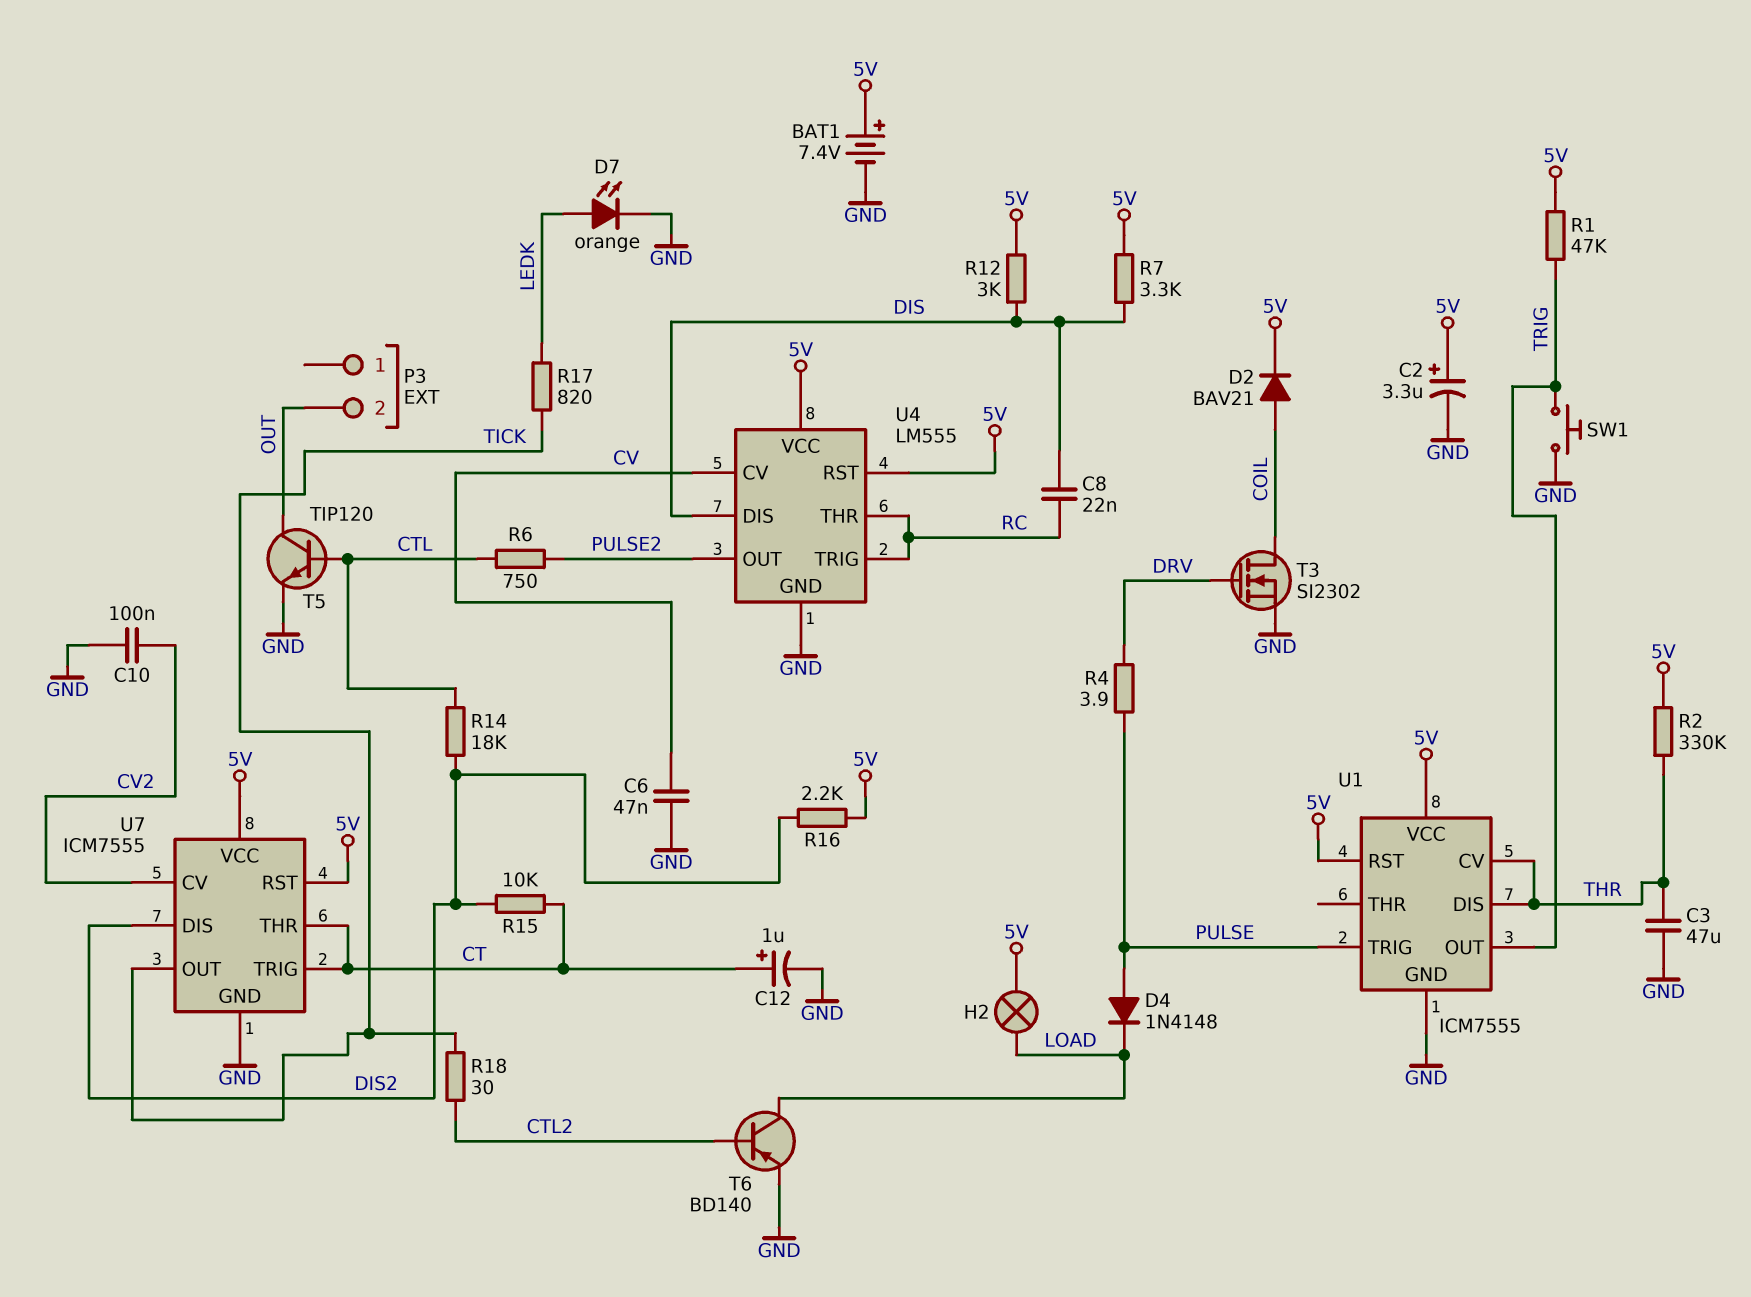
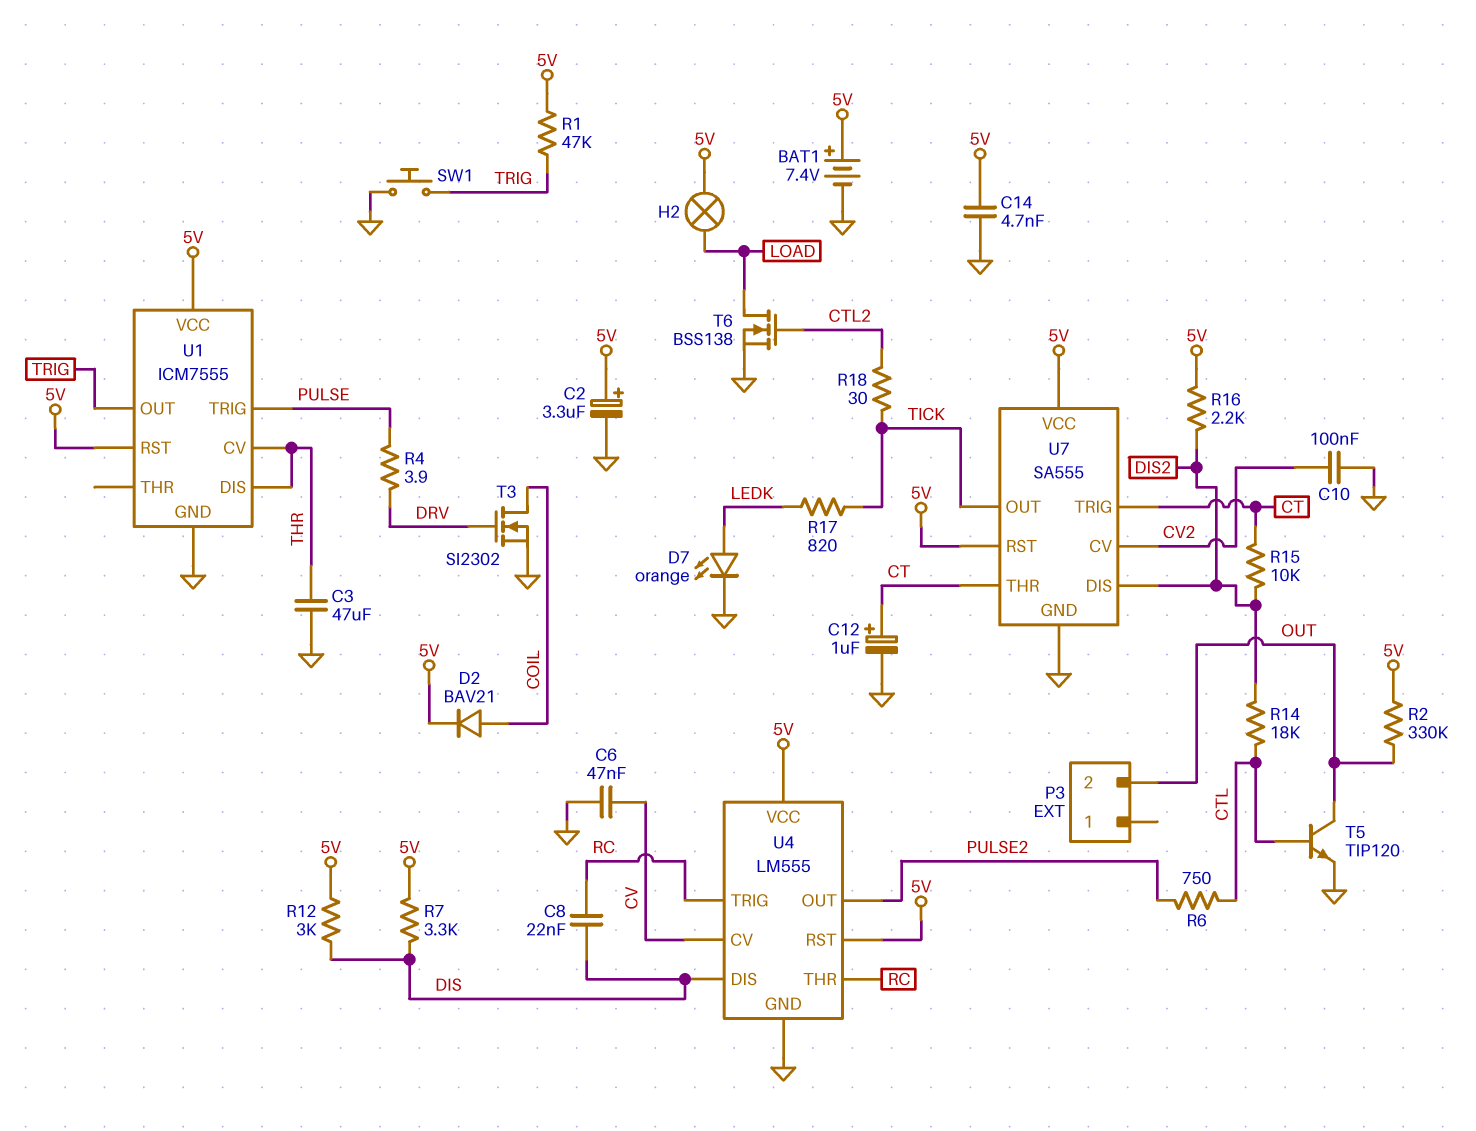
C14: none -> 4.7nF (5V, GND)
D4: diode 1N4148 (A PULSE, K LOAD) -> none
R2: 330k (5V, THR) -> 330k (5V, OUT)
T6: PNP BD140 (B CTL2, C LOAD, E GND) -> NMOS BSS138 (G CTL2, D LOAD, S GND)
U7: ICM7555 -> SA555

